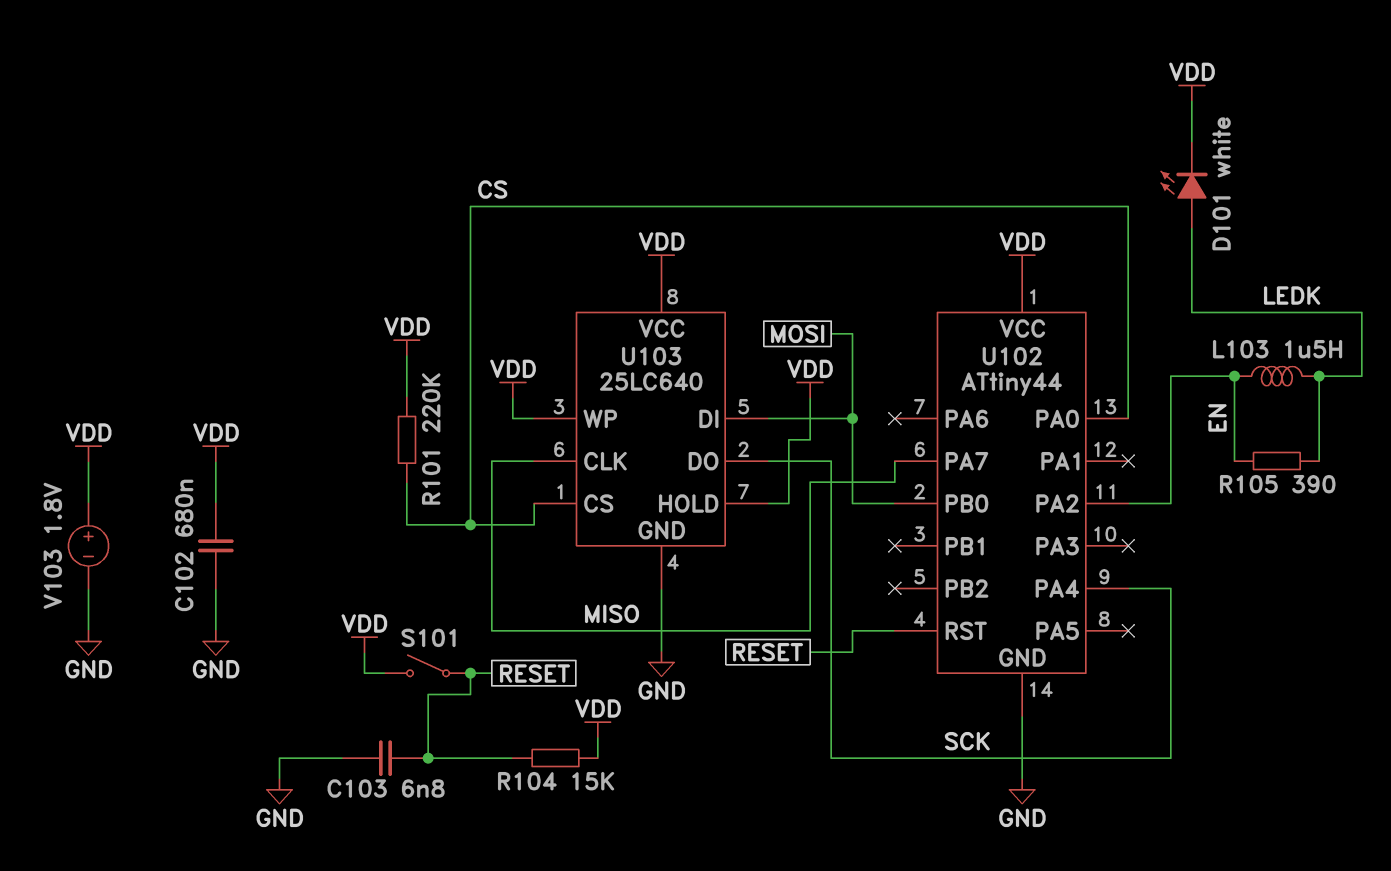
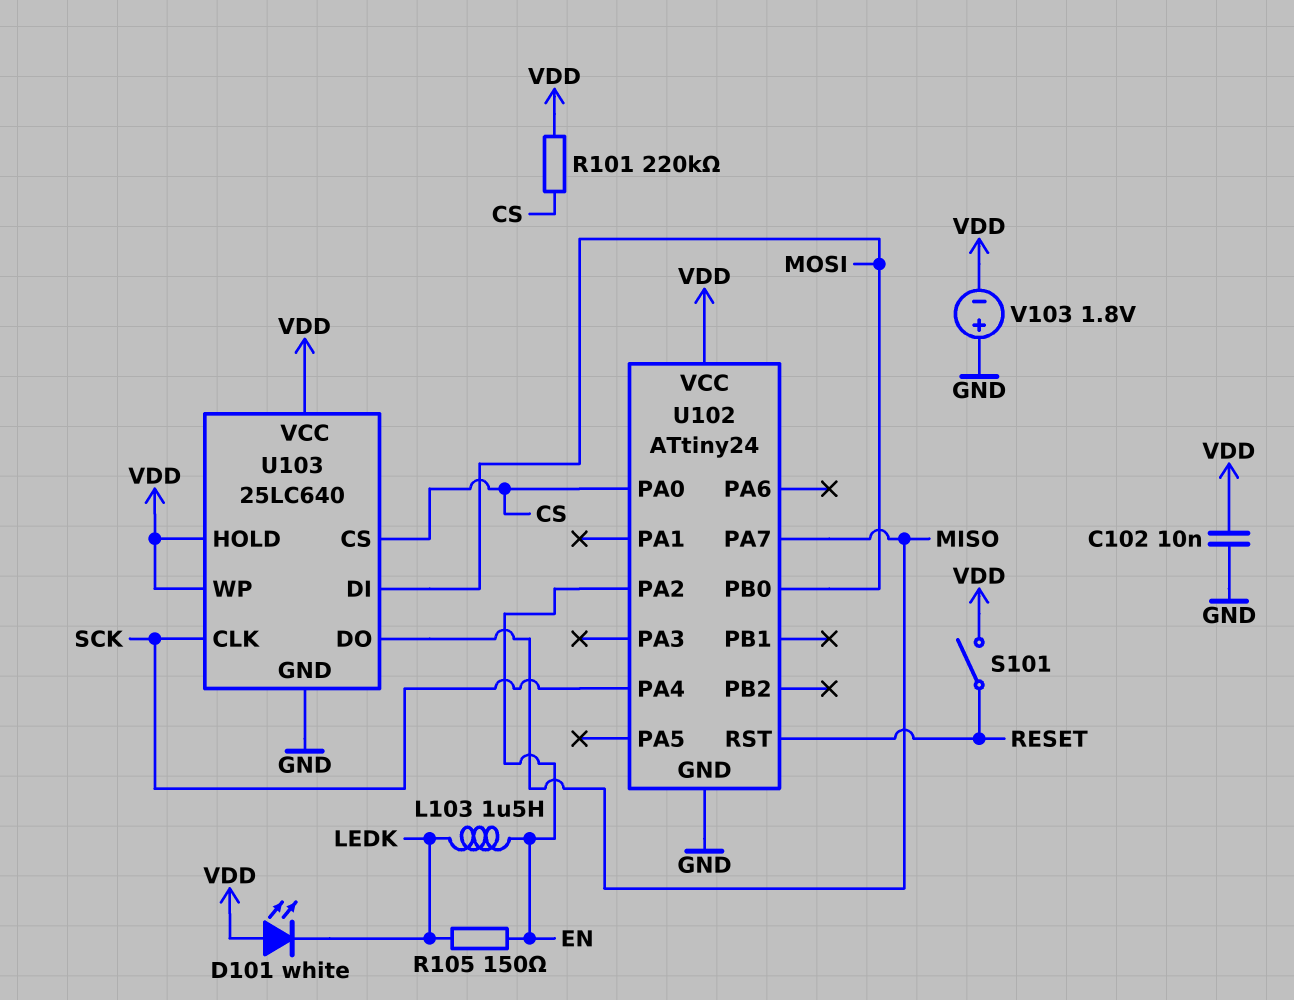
C102: 680nF (GND, VDD) -> 10nF (GND, VDD)
C103: 6.8nF (GND, RESET) -> none
D101: LED white (A LEDK, K VDD) -> LED white (A VDD, K LEDK)
R104: 15k (RESET, VDD) -> none
R105: 390 (EN, LEDK) -> 150 (EN, LEDK)
U102: ATtiny44 -> ATtiny24
U103 pin CLK: MISO -> SCK
U103 pin DO: SCK -> MISO
V103: 1.8V (plus VDD, minus GND) -> 1.8V (plus GND, minus VDD)

